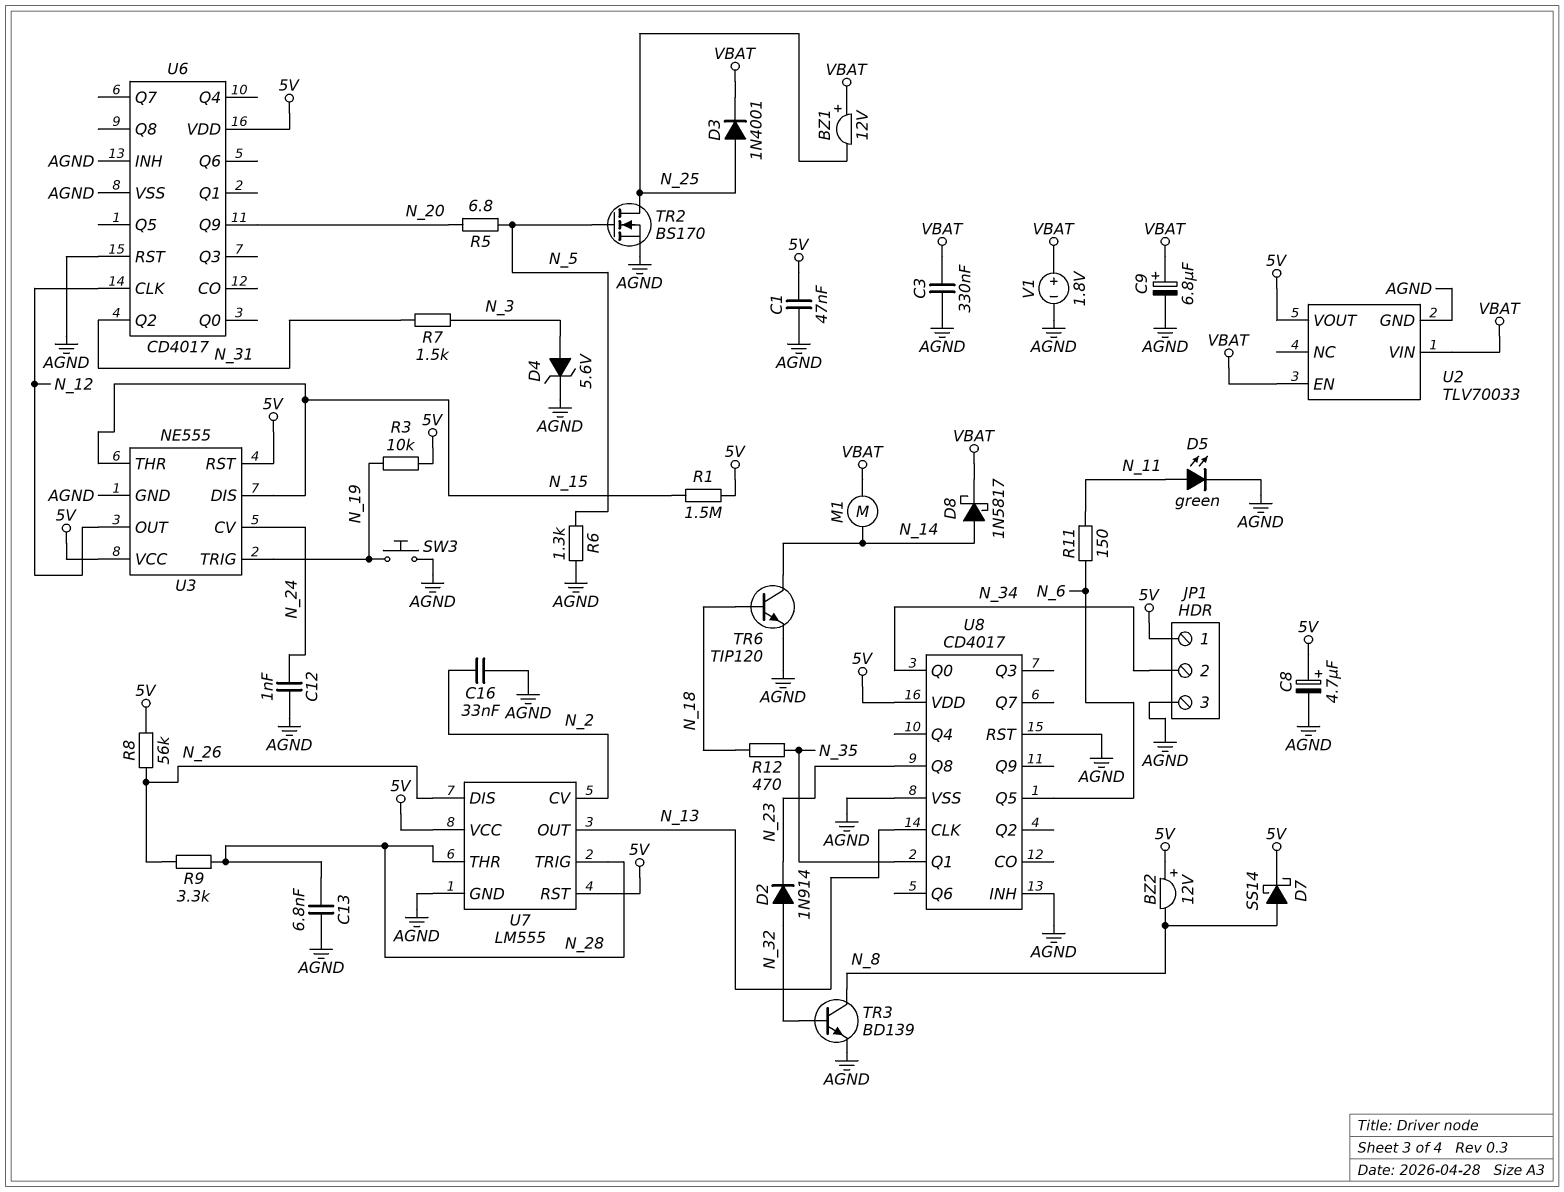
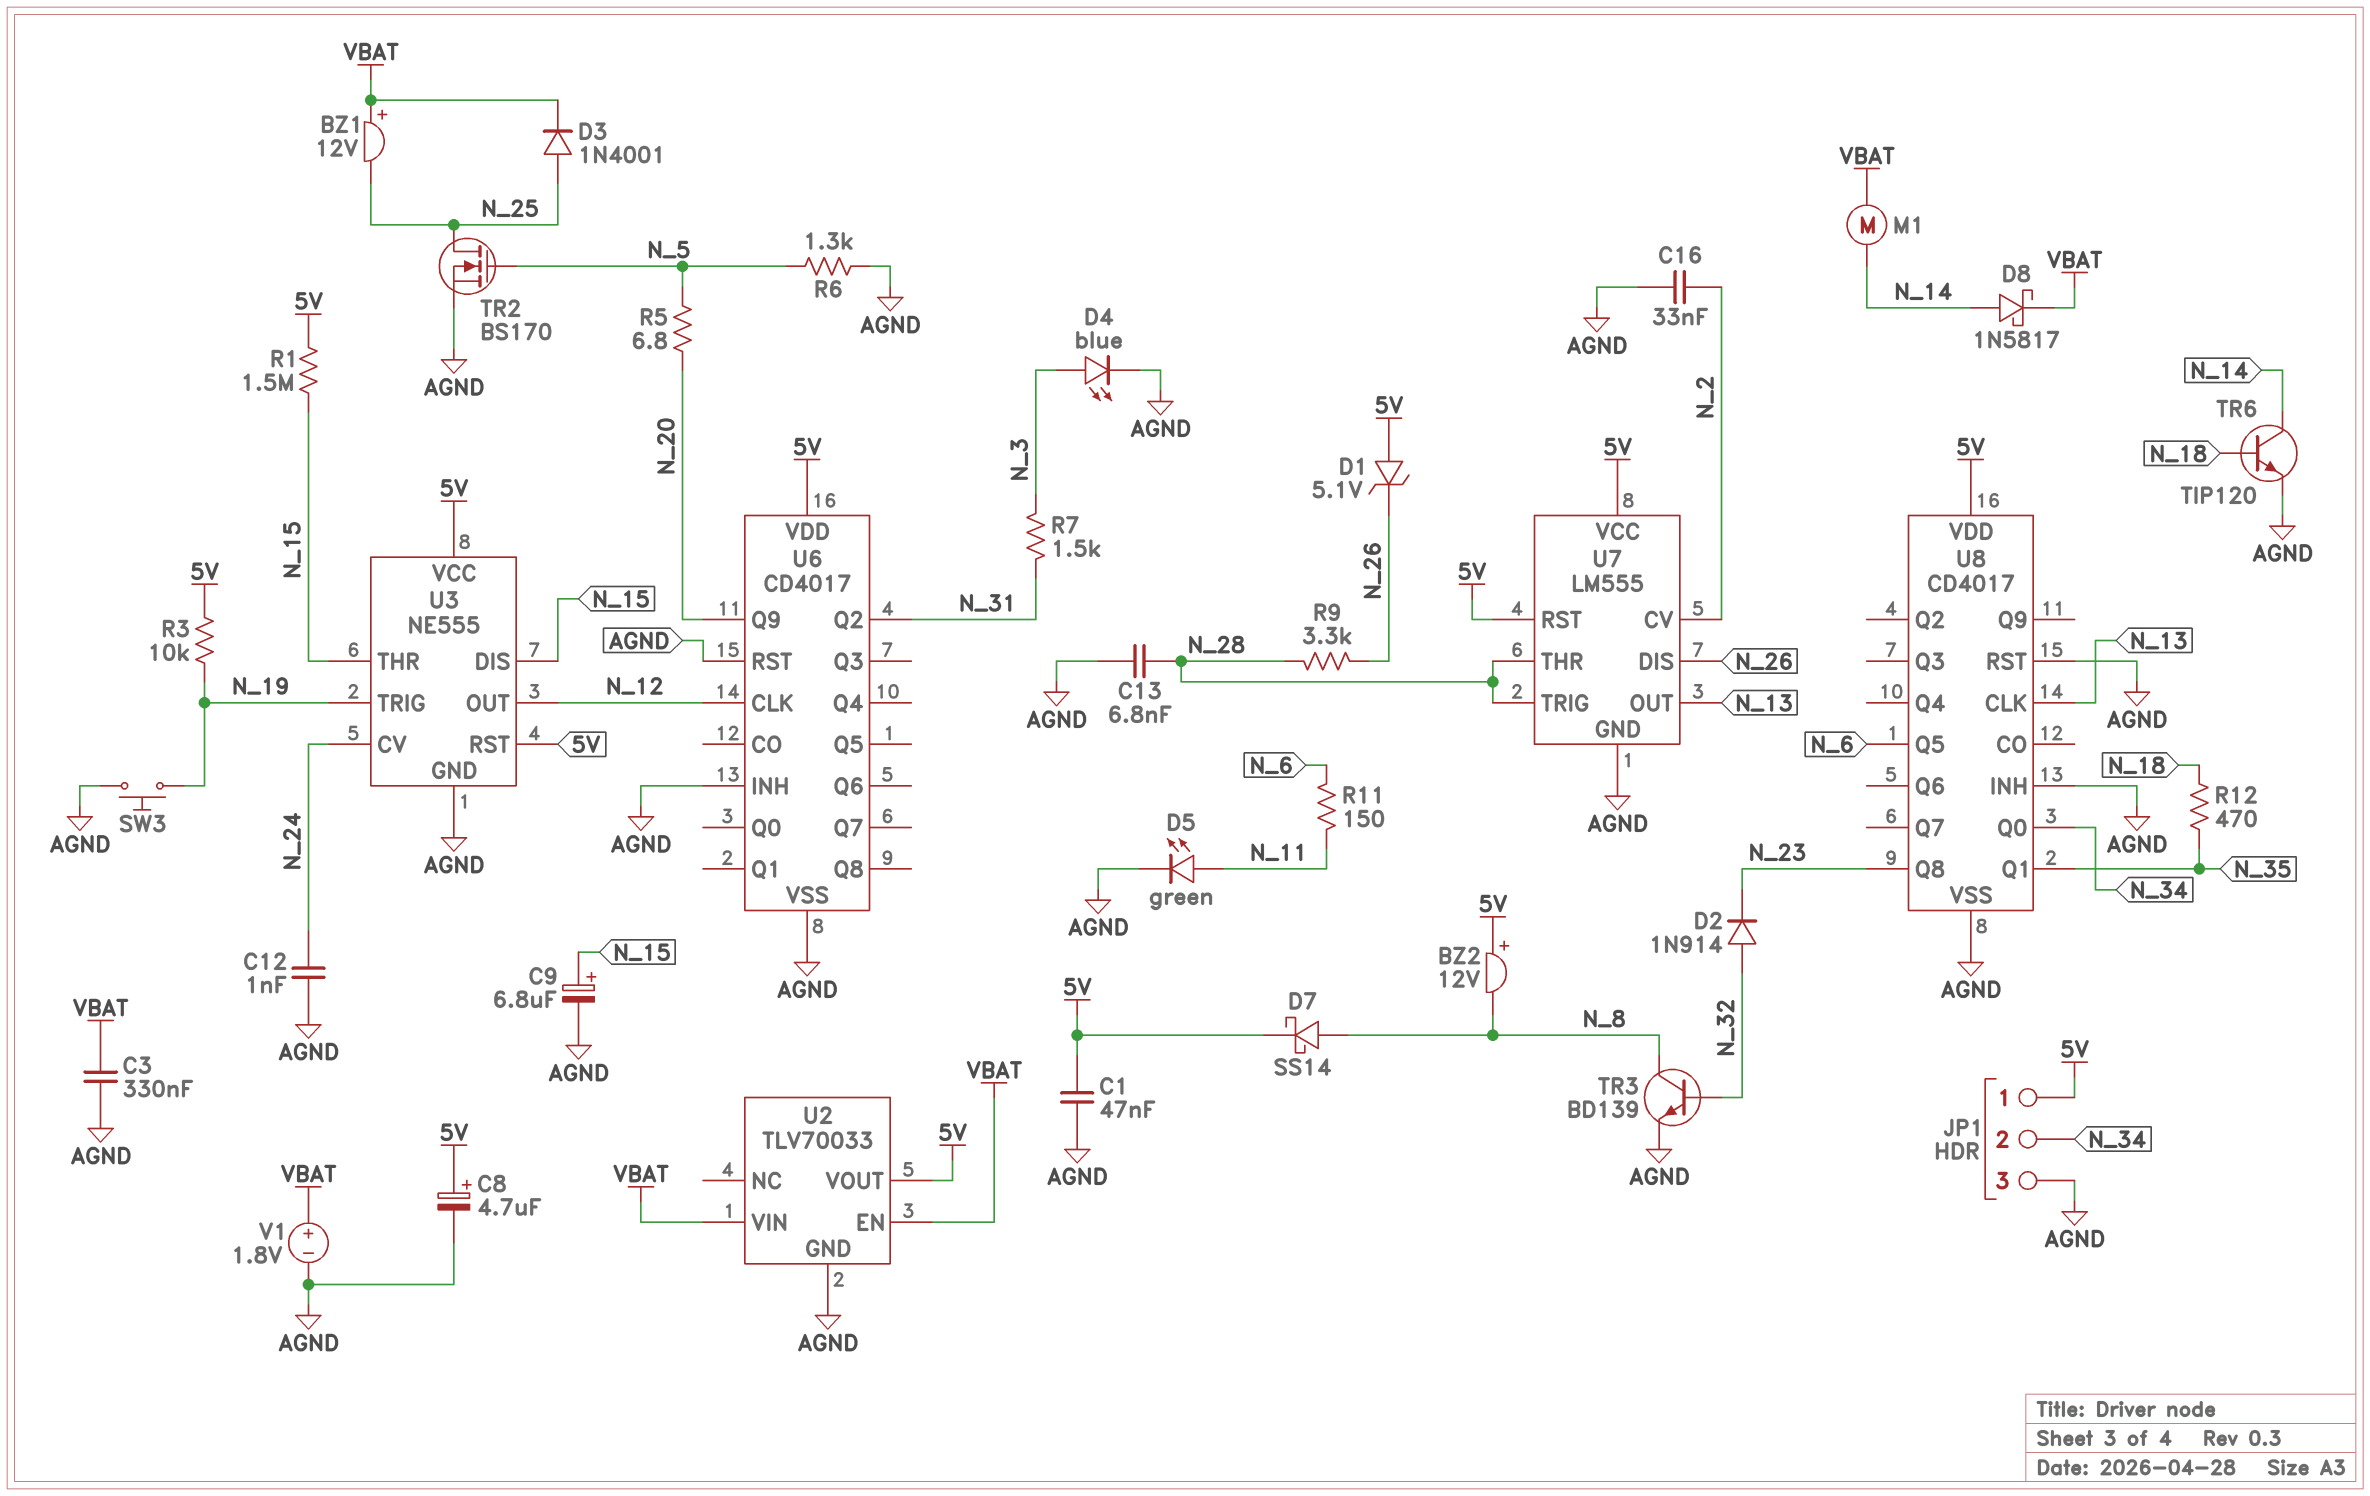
C9: 6.8uF (plus VBAT, minus AGND) -> 6.8uF (plus N_15, minus AGND)
D1: none -> zener 5.1V (A 5V, K N_26)
D4: zener 5.6V (A N_3, K AGND) -> LED blue (A N_3, K AGND)
R8: 56k (5V, N_26) -> none

